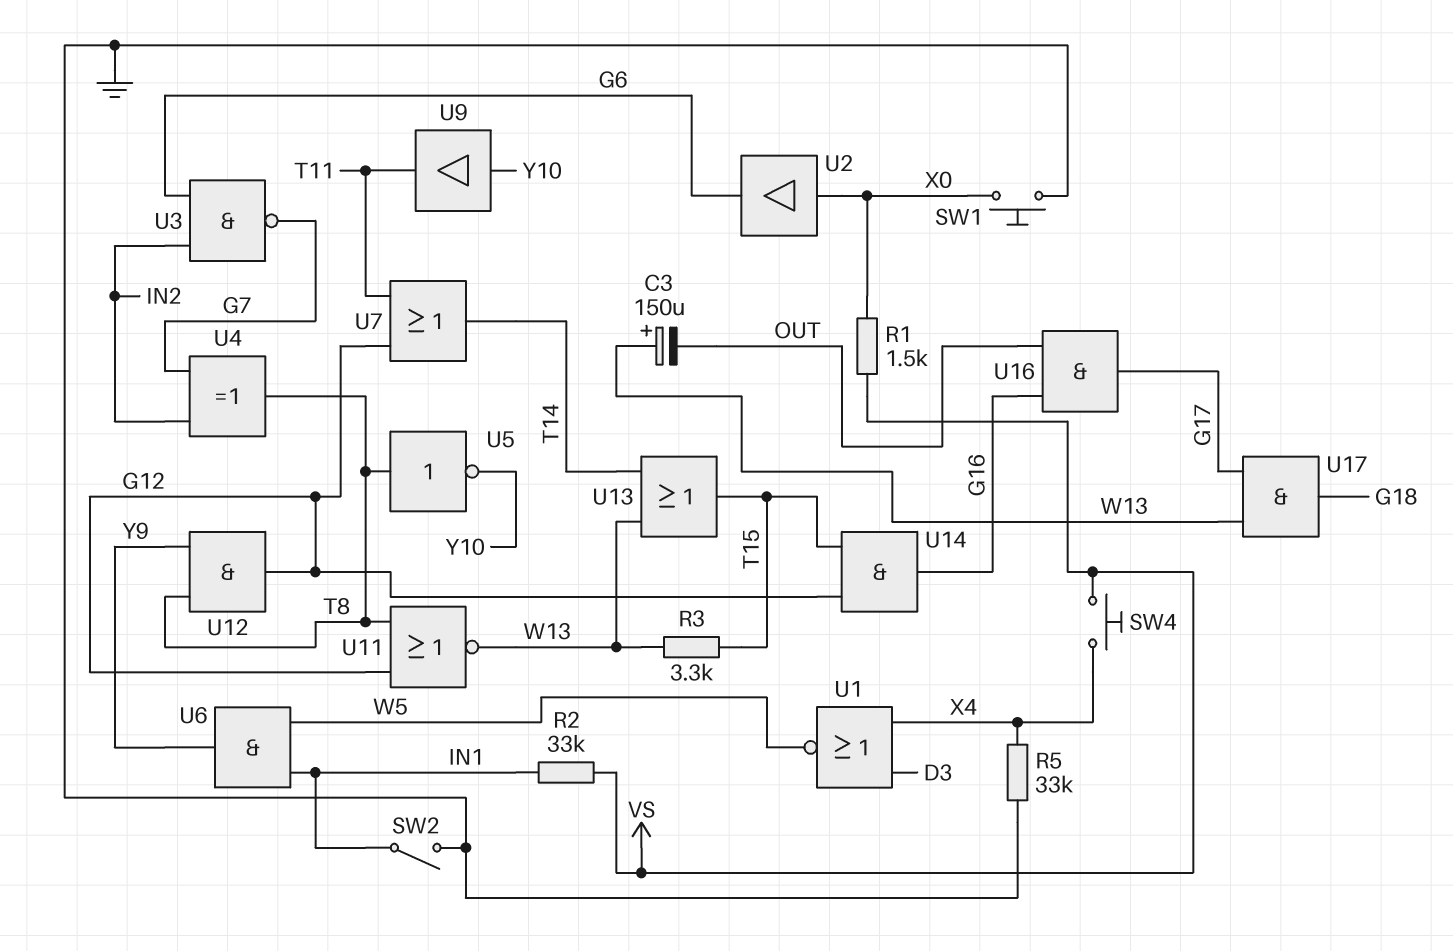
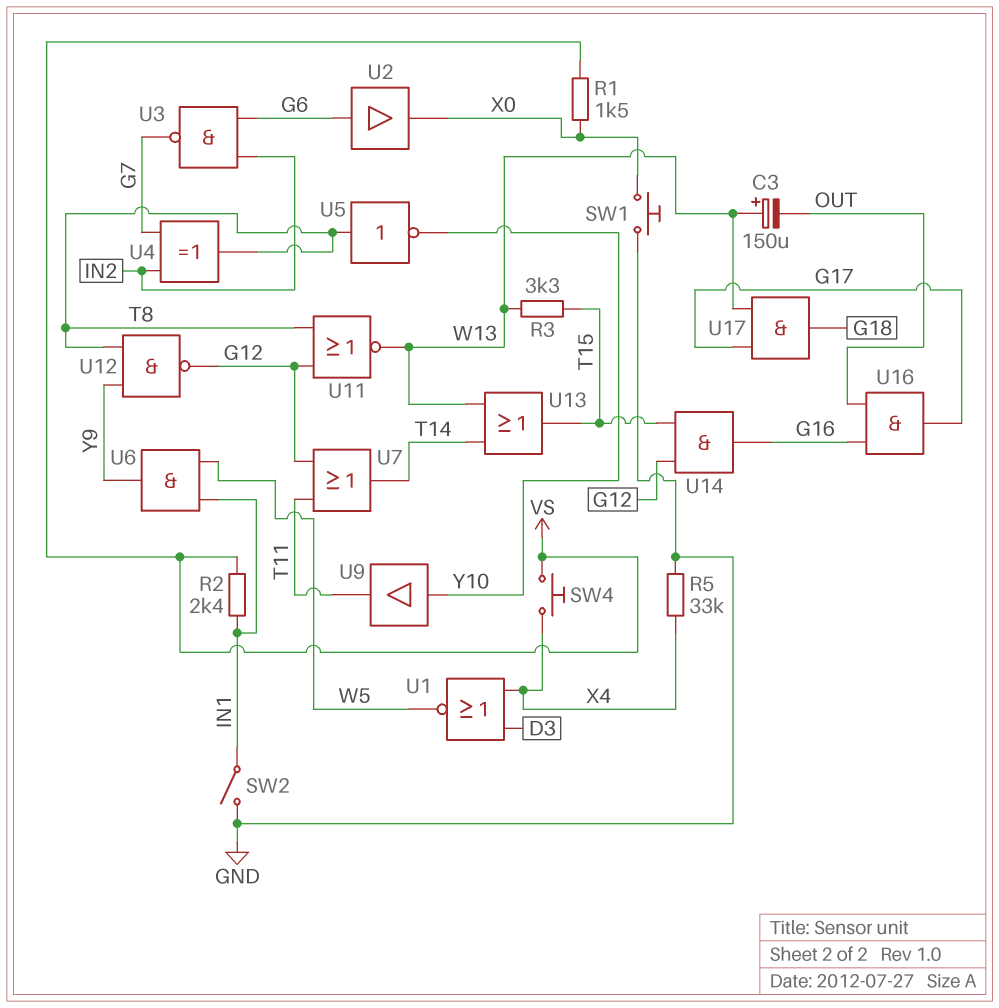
R2: 33k (IN1, VS) -> 2.4k (IN1, VS)
U2: buffer (in X0, out G6) -> buffer (in G6, out X0)
U12: AND (in T8, in Y9, out G12) -> NAND (in T8, in Y9, out G12)

